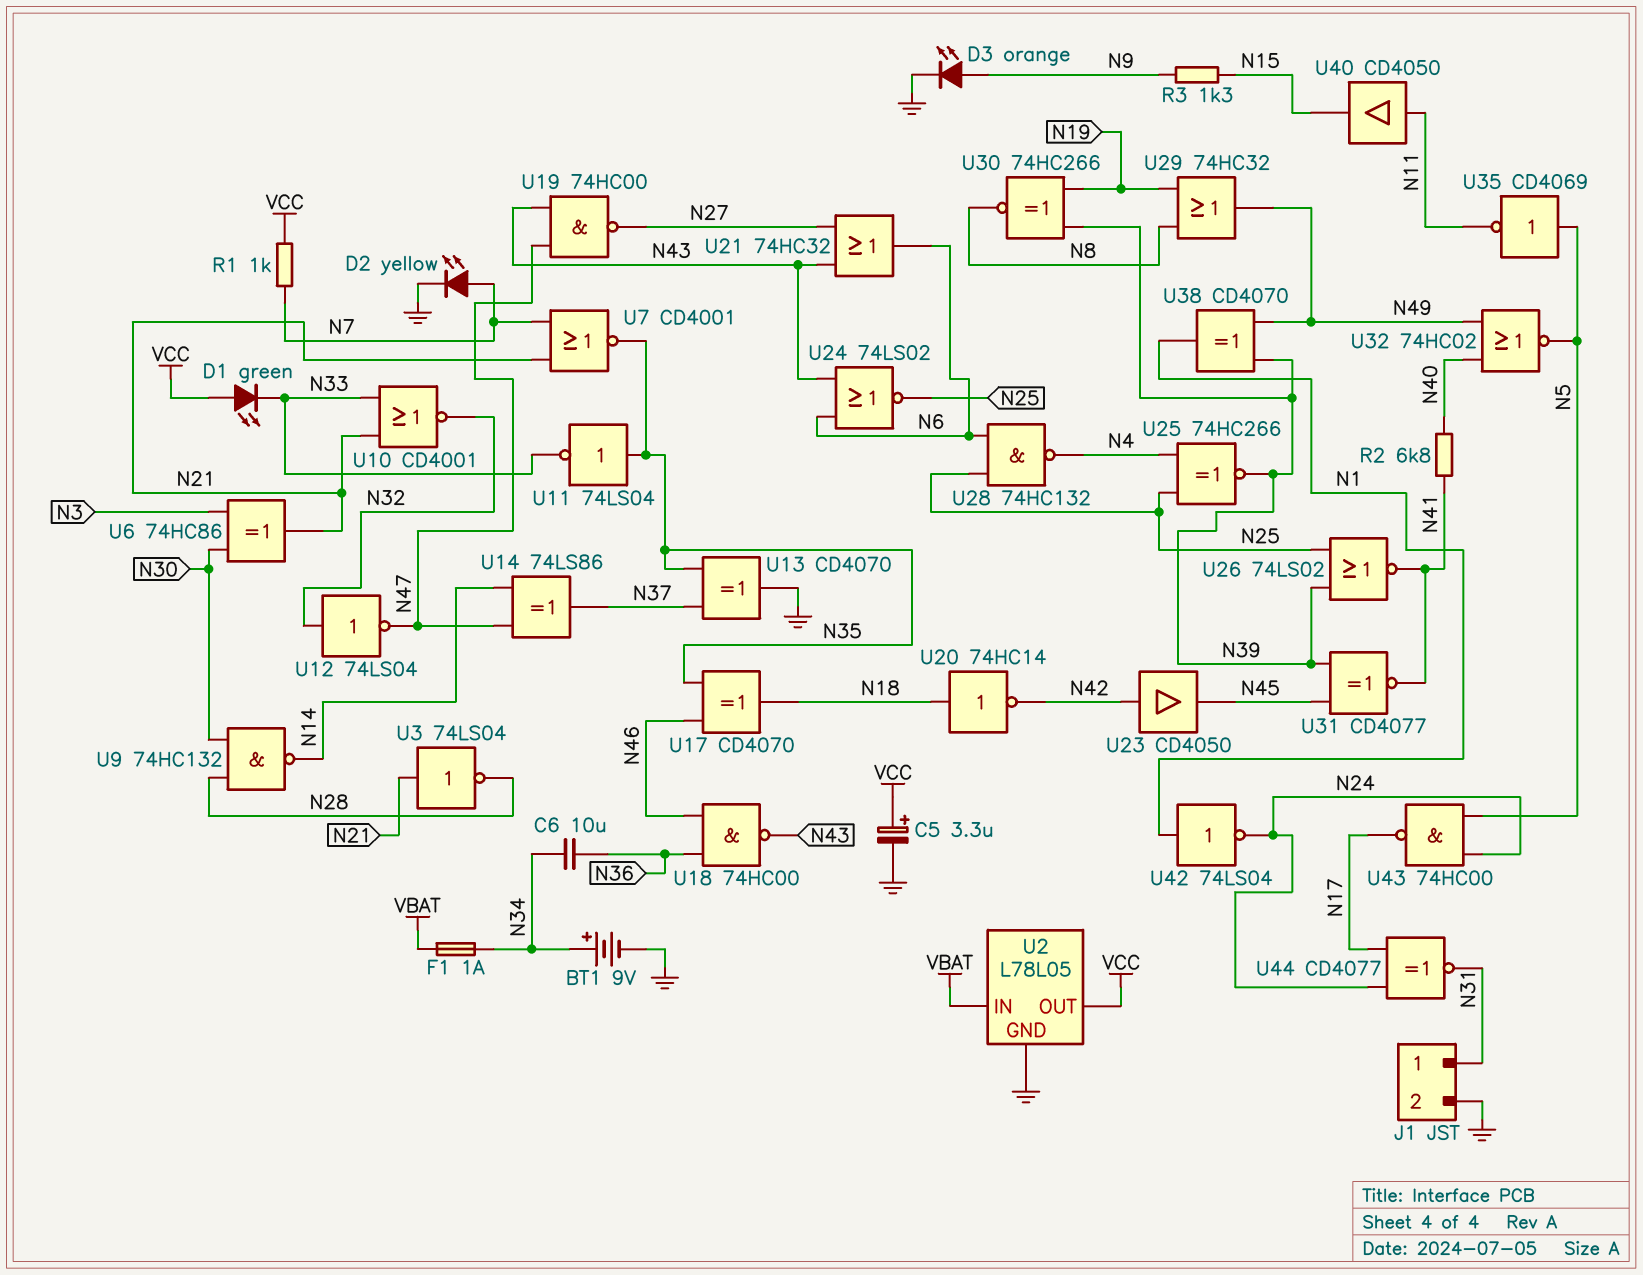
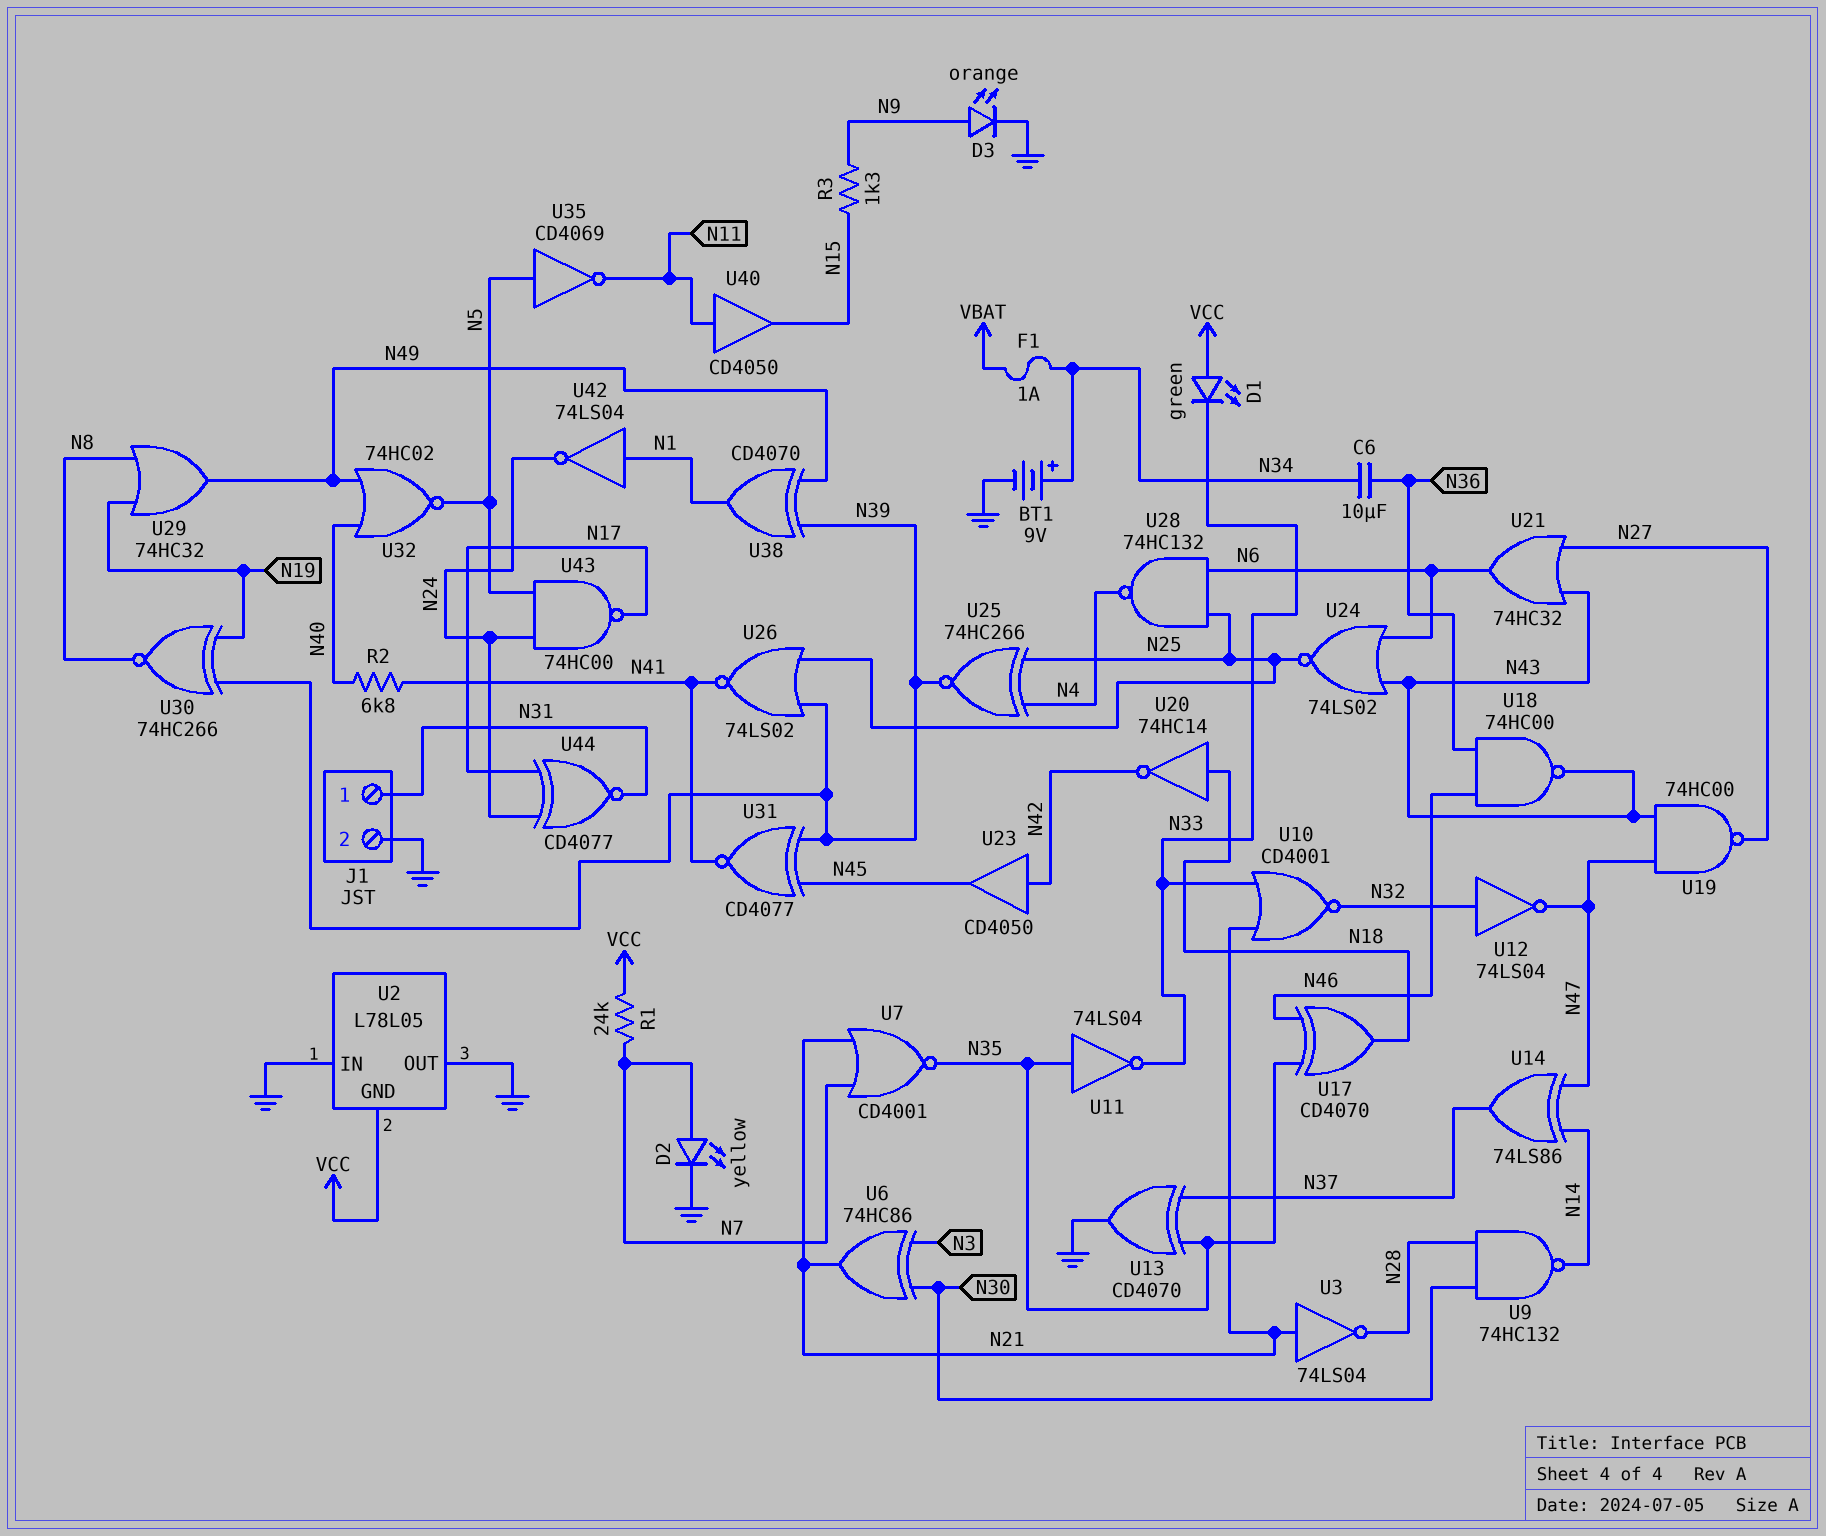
C5: 3.3uF (plus VCC, minus GND) -> none
R1: 1k (N7, VCC) -> 24k (N7, VCC)
U2 pin GND: GND -> VCC
U2 pin IN: VBAT -> GND
U2 pin OUT: VCC -> GND

